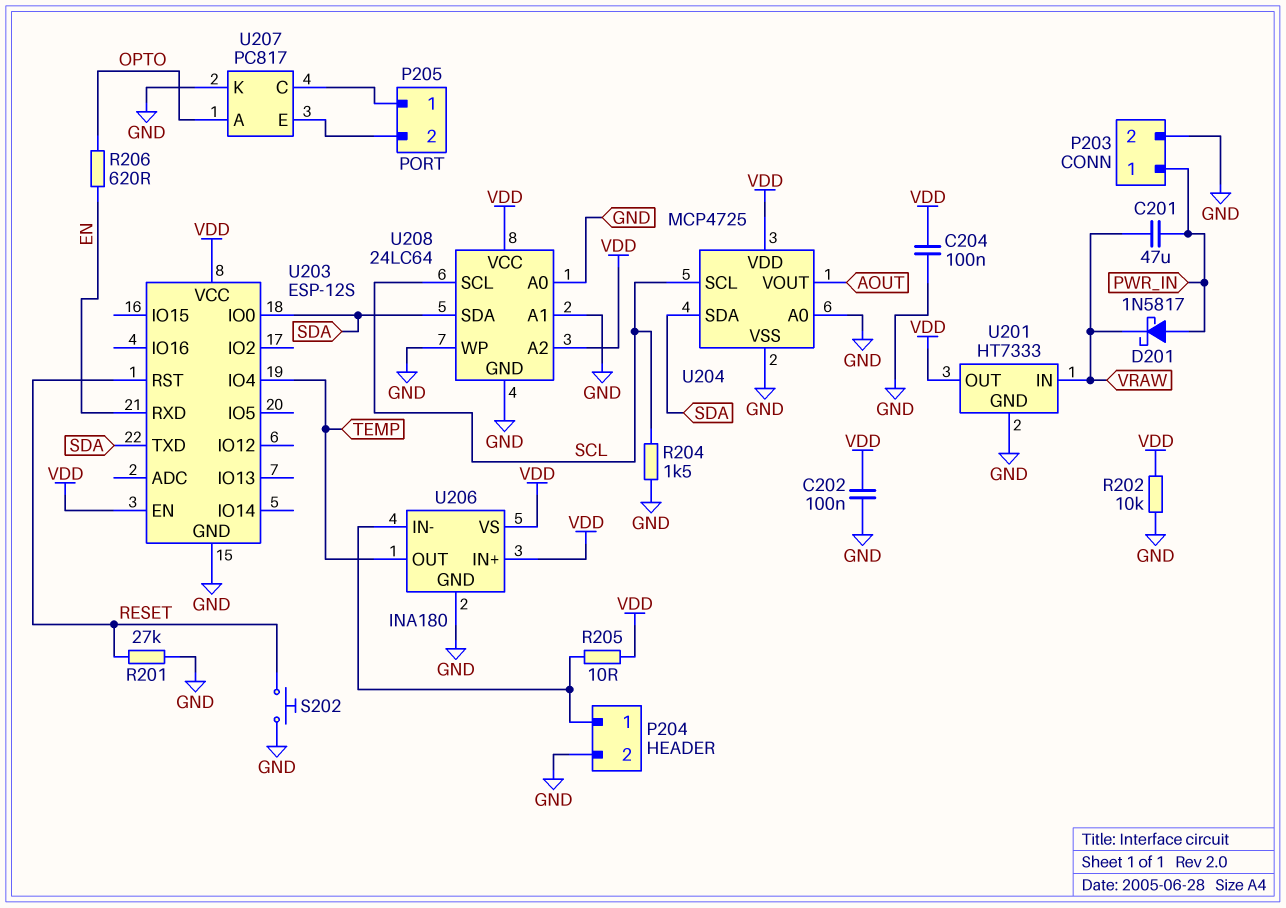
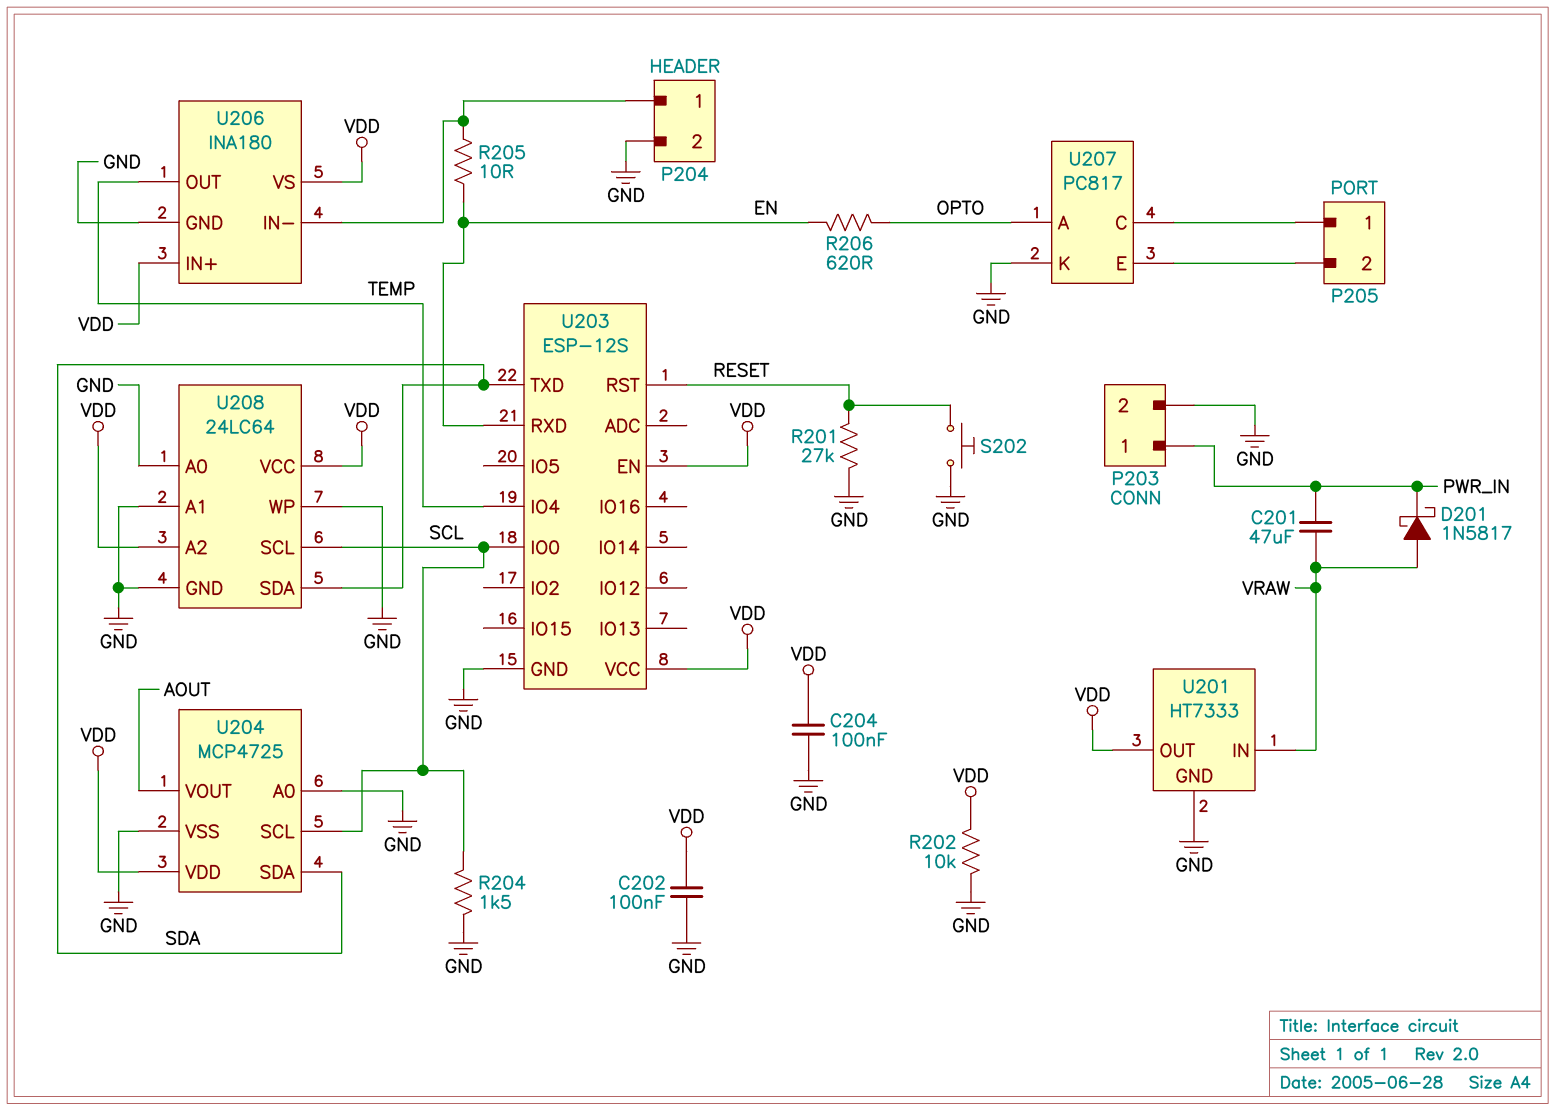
D201: schottky 1N5817 (A PWR_IN, K VRAW) -> schottky 1N5817 (A VRAW, K PWR_IN)
R205: 10 (P204/1, VDD) -> 10 (EN, P204/1)
U203 pin IO0: SDA -> SCL

